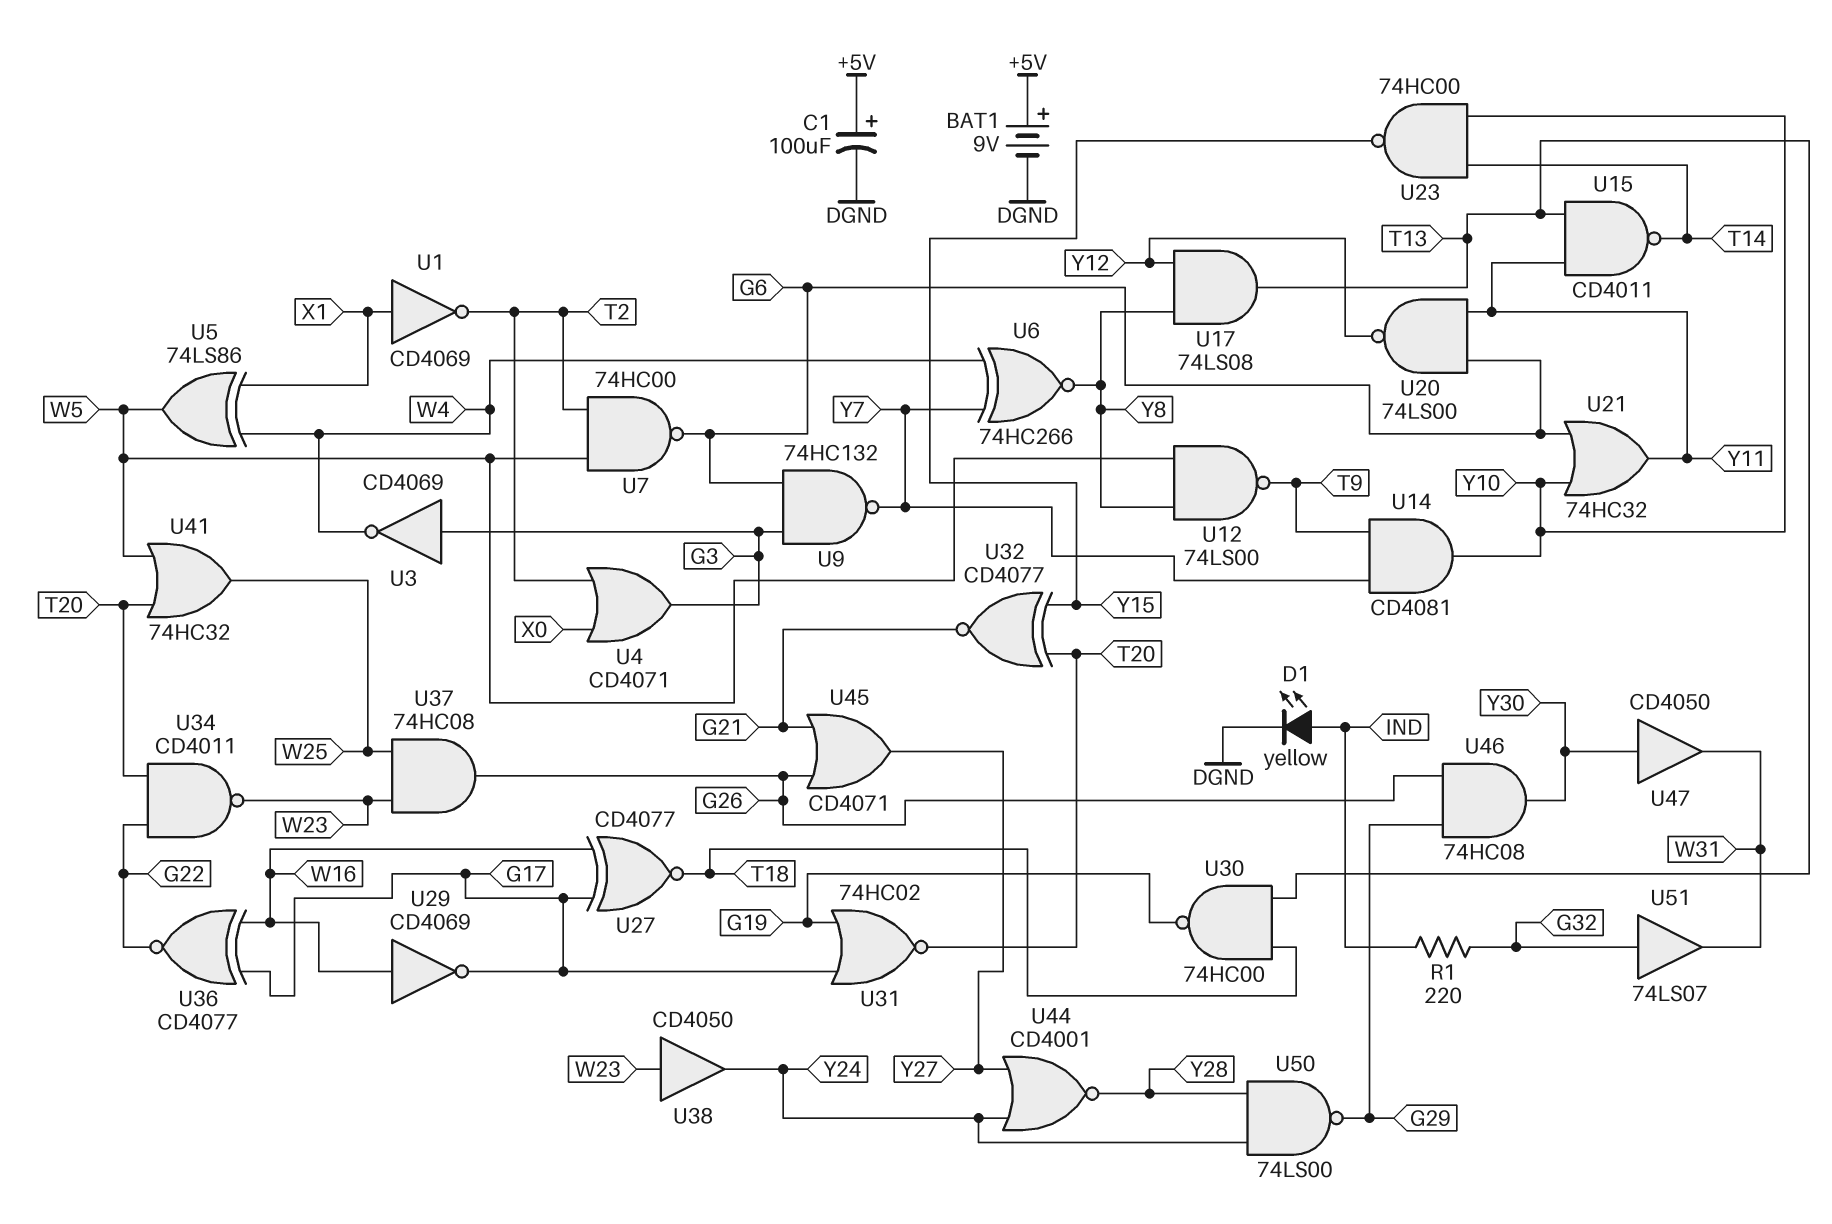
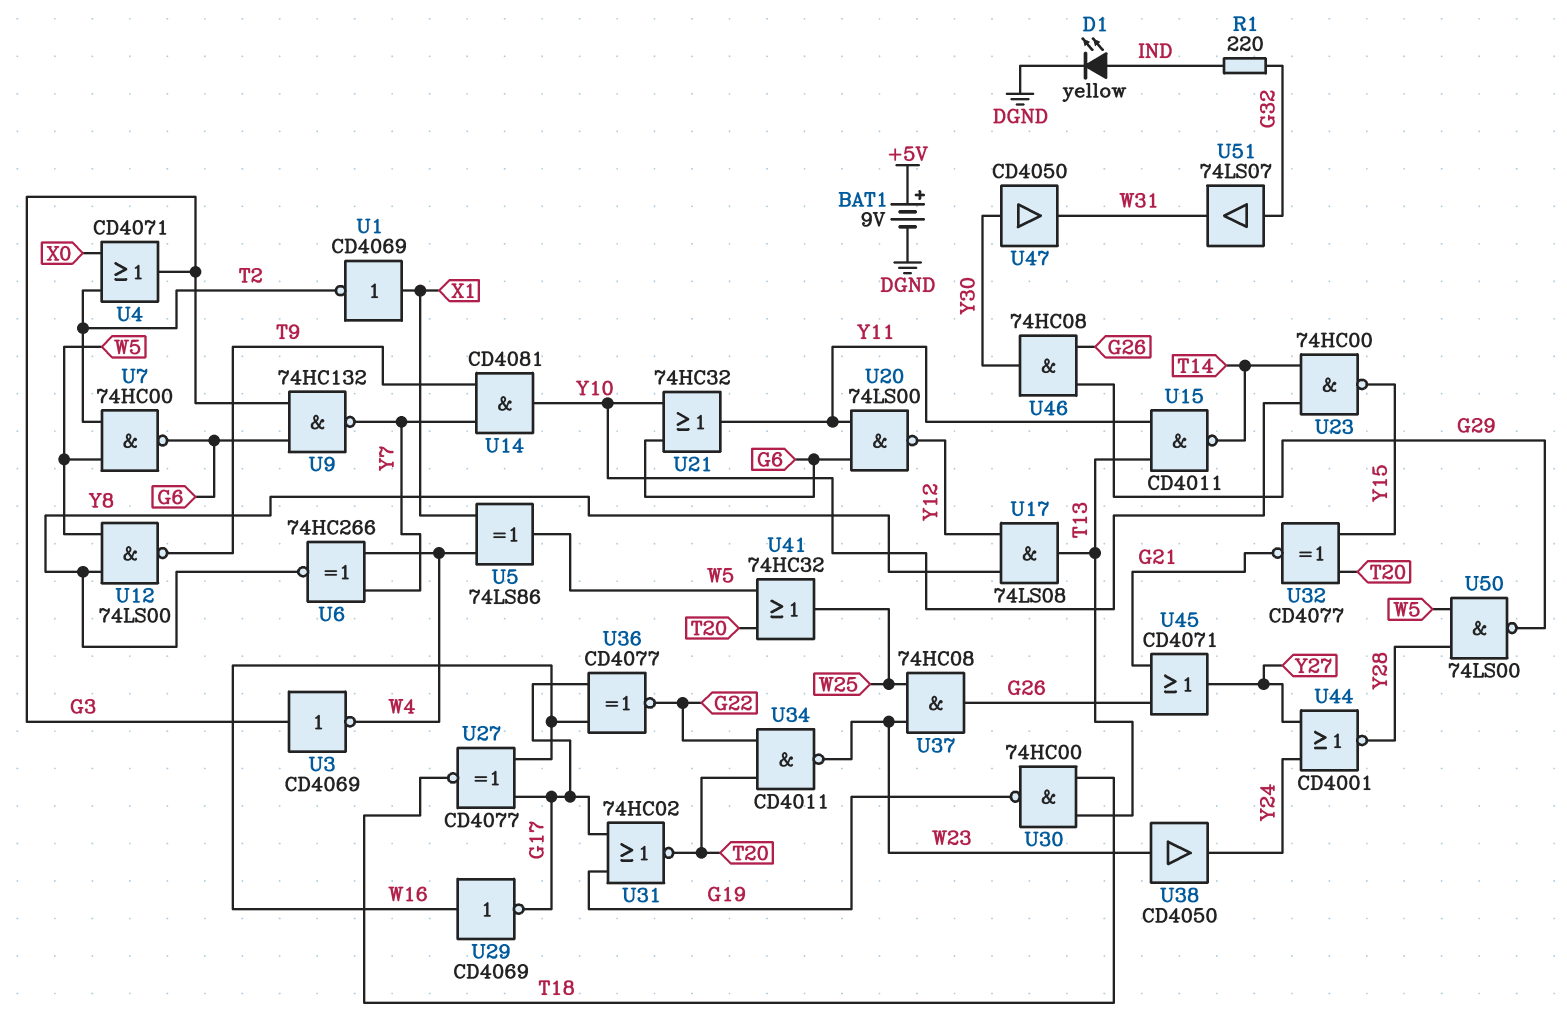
C1: 100uF (plus +5V, minus DGND) -> none
U50: NAND 74LS00 (in Y24, in Y28, out G29) -> NAND 74LS00 (in W5, in Y28, out G29)

